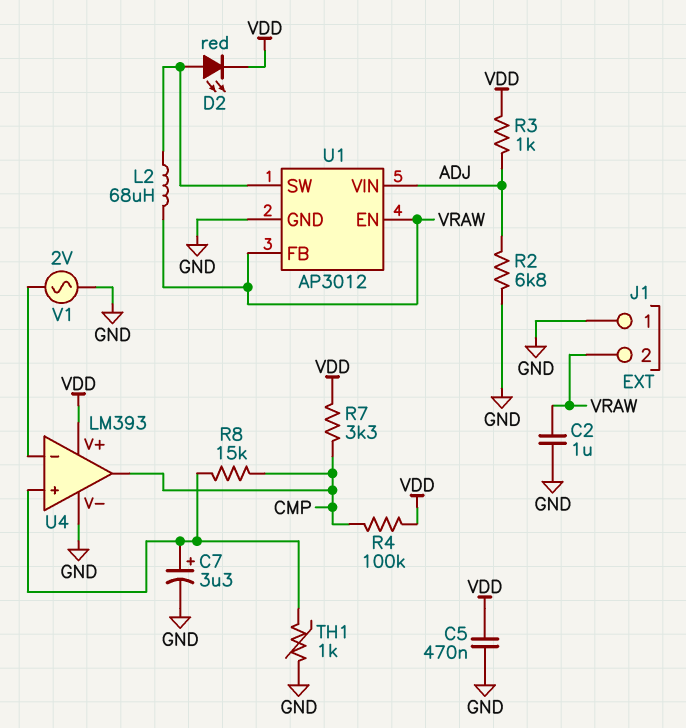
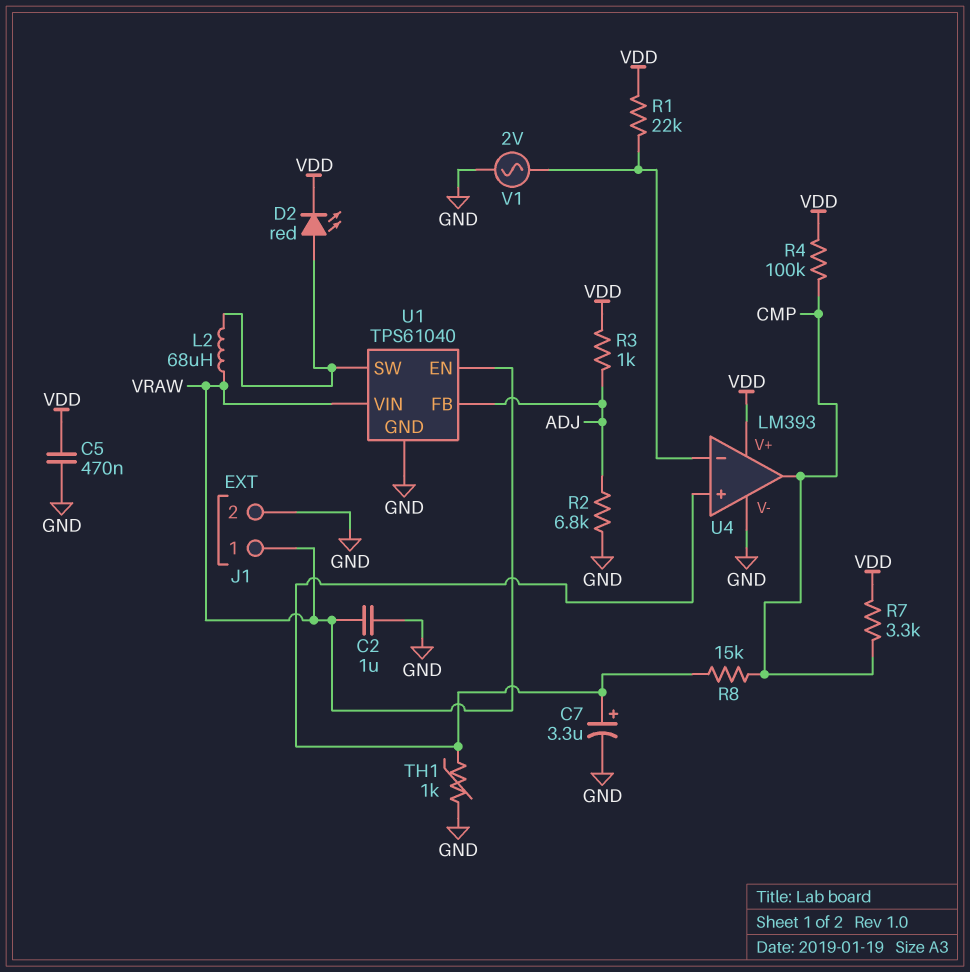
J1 pin 1: GND -> VRAW
J1 pin 2: VRAW -> GND
R1: none -> 22k (U4/in-, VDD)
U1: AP3012 -> TPS61040
U1 pin FB: VRAW -> ADJ
U1 pin VIN: ADJ -> VRAW

